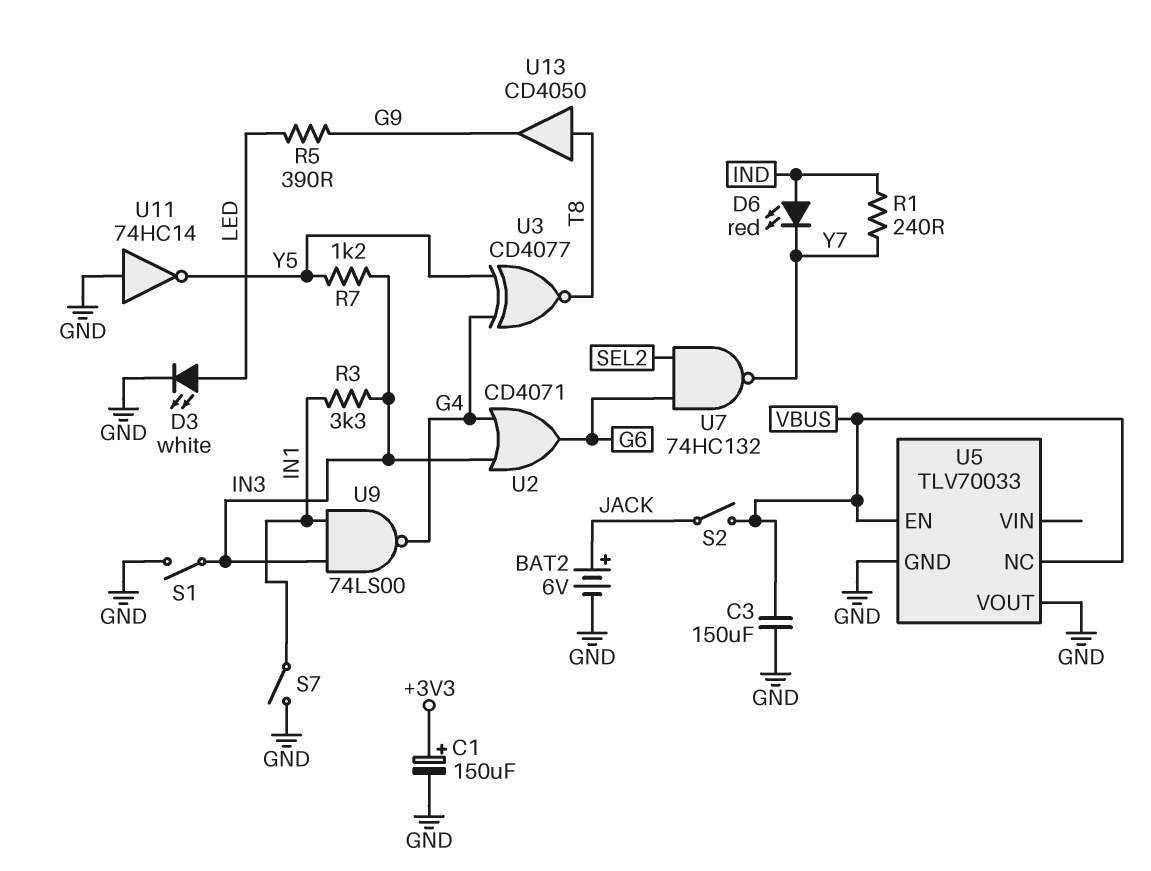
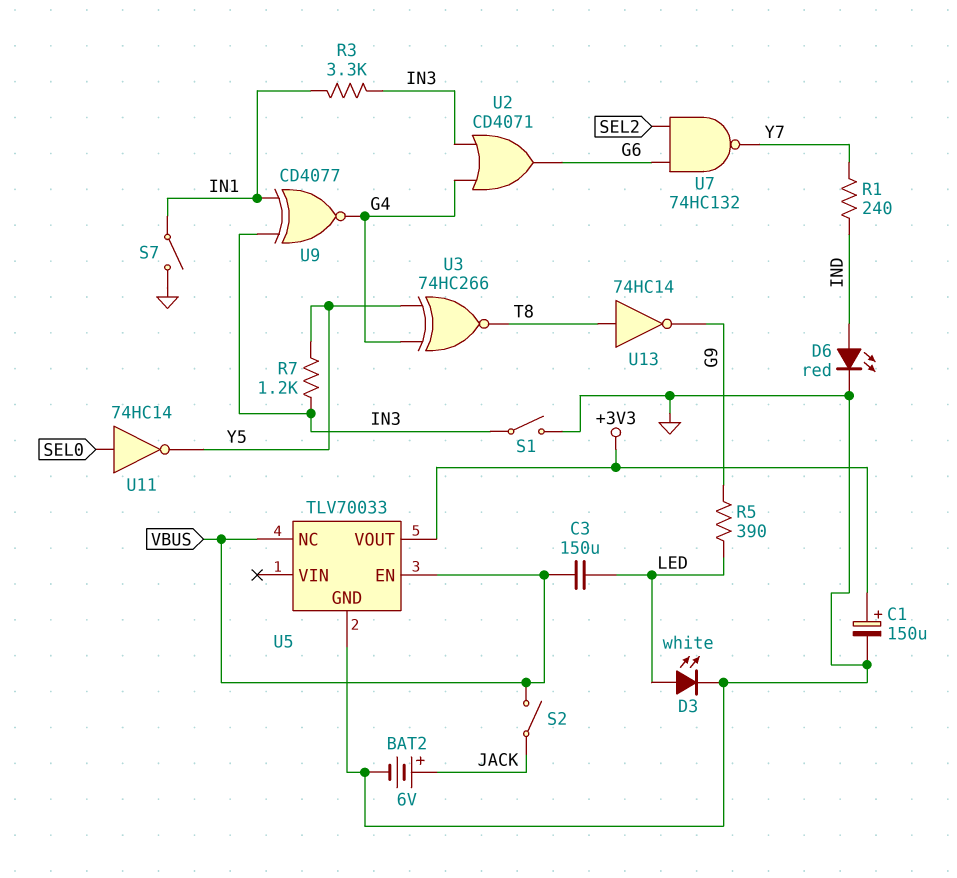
C3: 150uF (GND, VBUS) -> 150uF (LED, VBUS)
D6: LED red (A IND, K Y7) -> LED red (A IND, K GND)
U3: XNOR CD4077 (in G4, in Y5, out T8) -> XNOR 74HC266 (in G4, in Y5, out T8)
U5 pin VOUT: GND -> +3V3
U9: NAND 74LS00 (in IN1, in IN3, out G4) -> XNOR CD4077 (in IN1, in IN3, out G4)
U11: NOT 74HC14 (in GND, out Y5) -> NOT 74HC14 (in SEL0, out Y5)
U13: buffer CD4050 (in T8, out G9) -> NOT 74HC14 (in T8, out G9)

